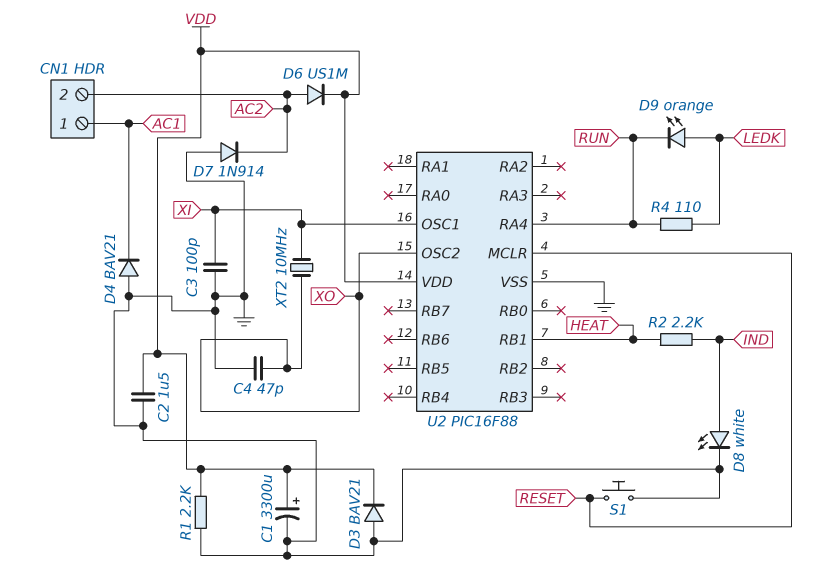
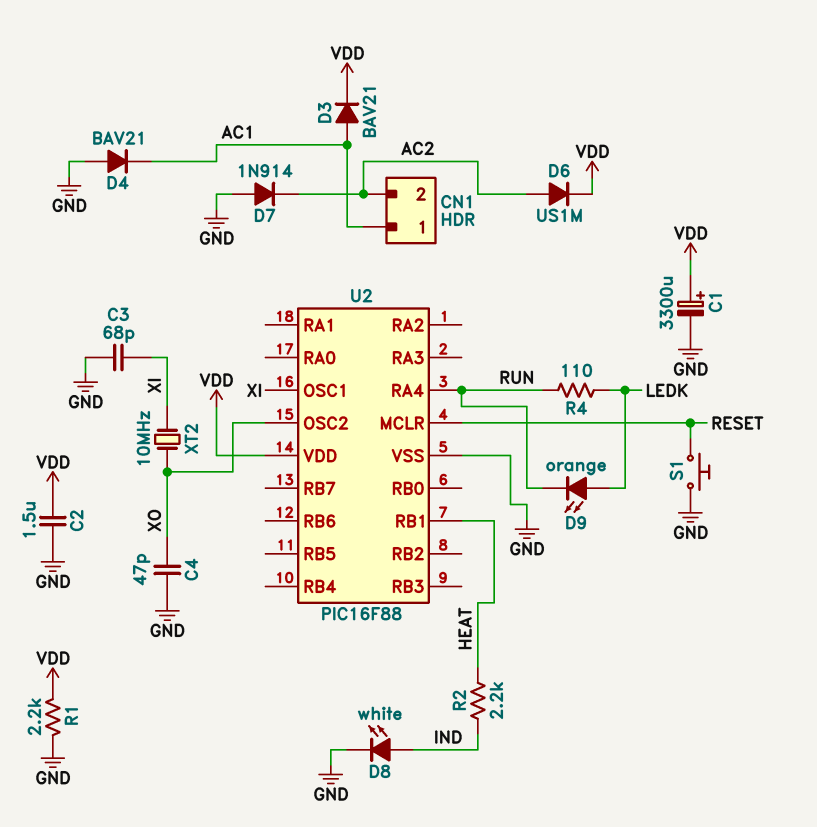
C3: 100pF (GND, XI) -> 68pF (GND, XI)
D3: diode BAV21 (A GND, K VDD) -> diode BAV21 (A AC1, K VDD)

